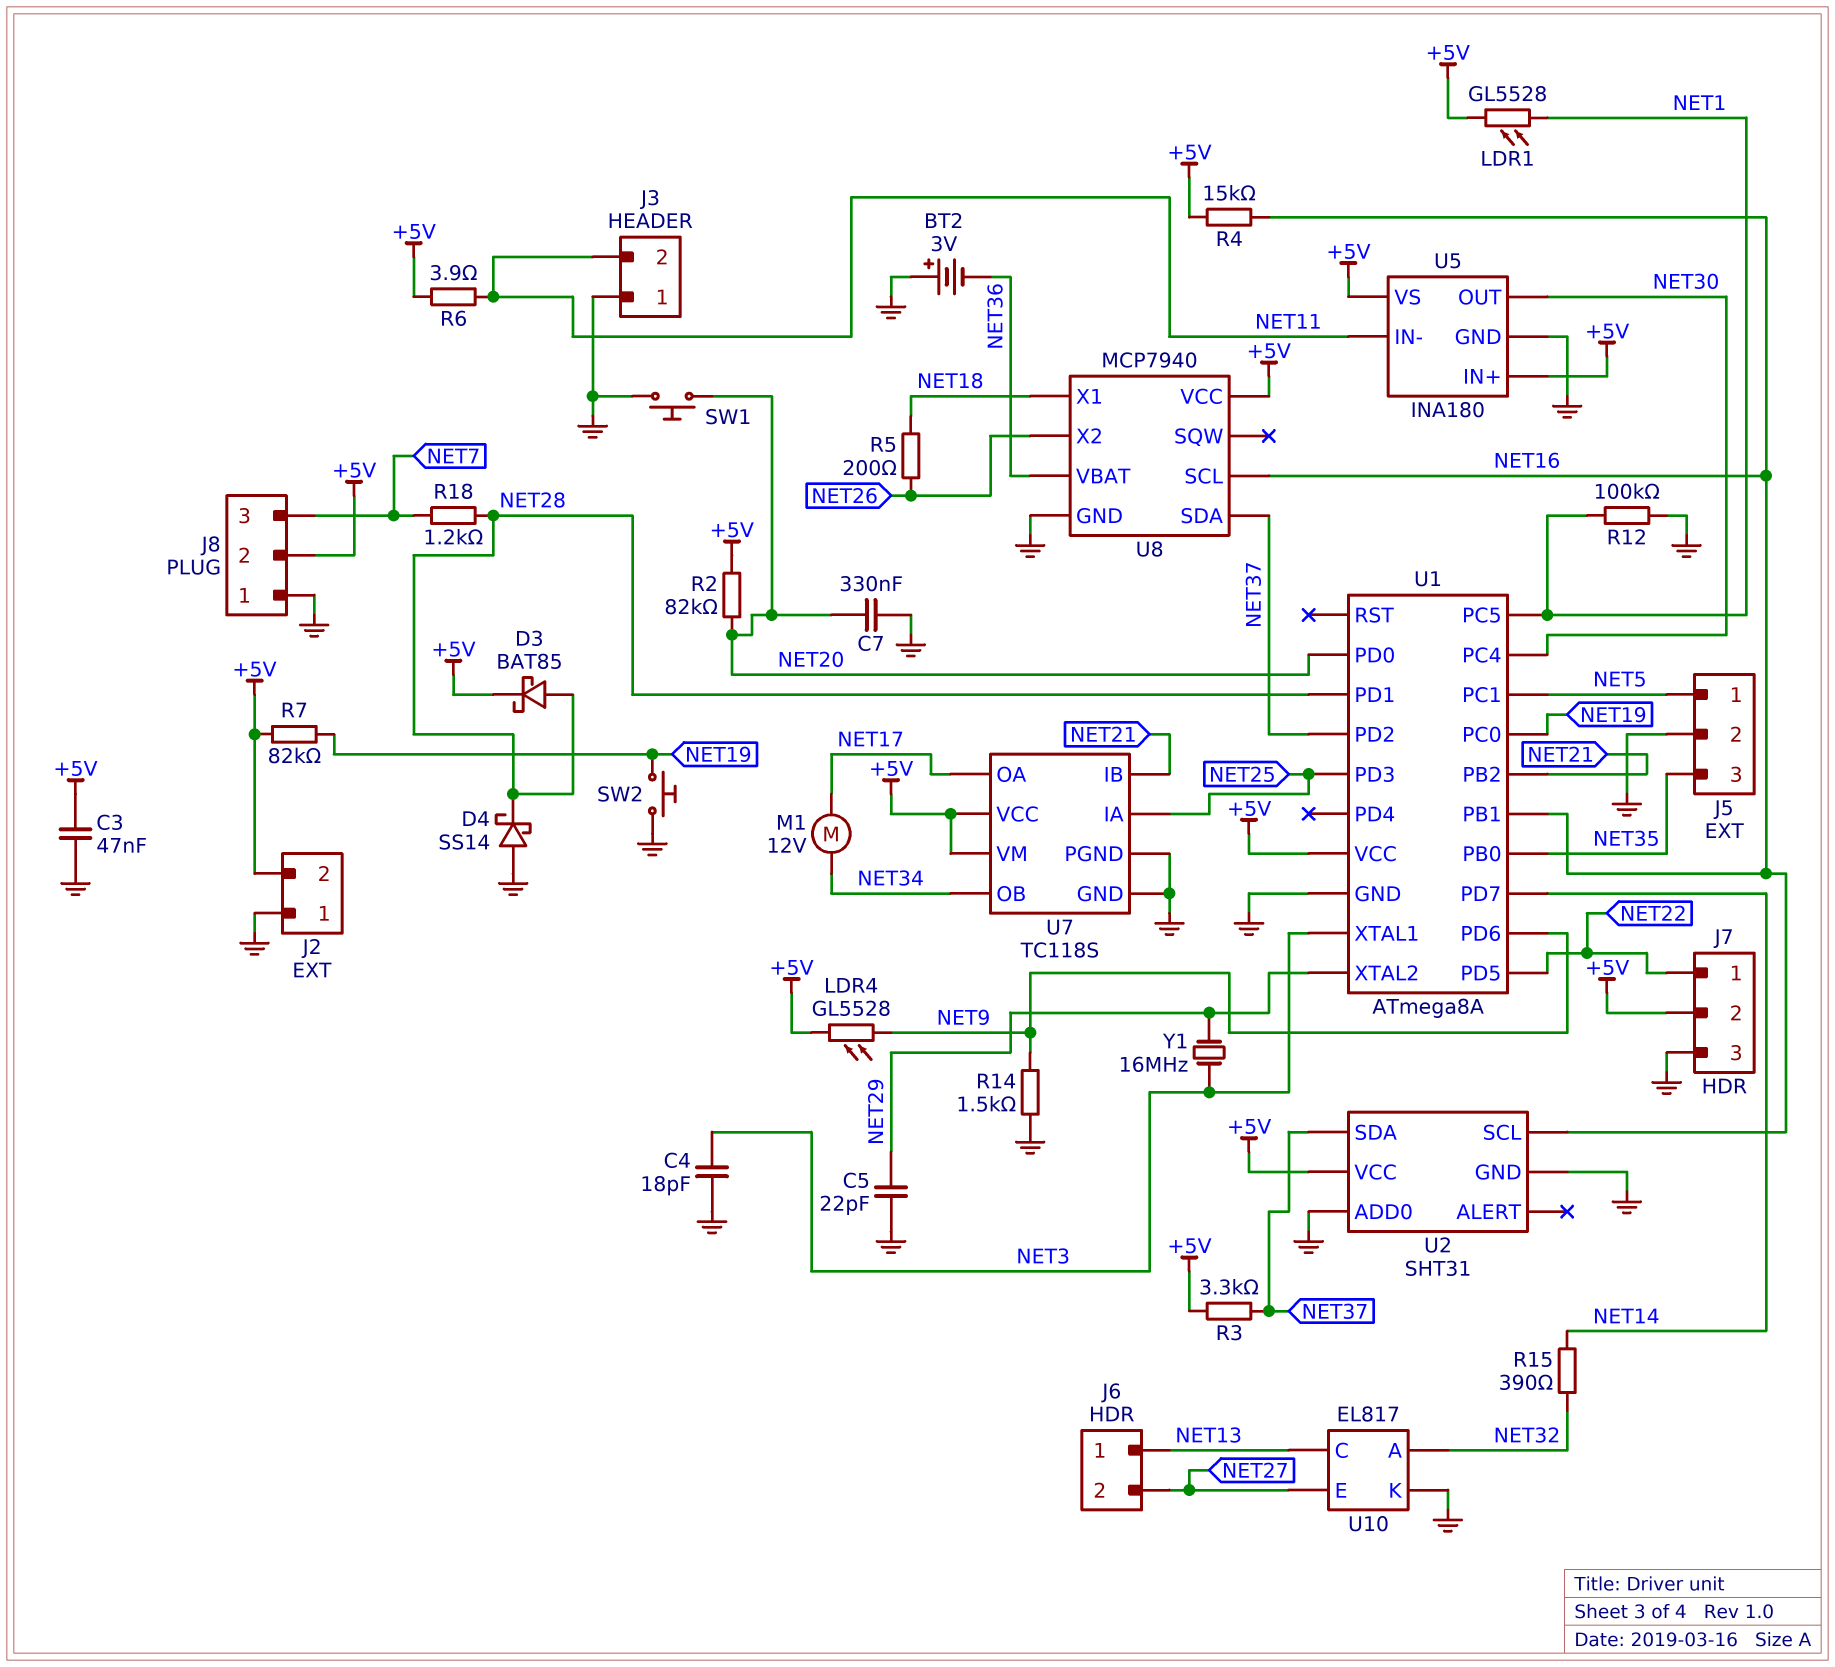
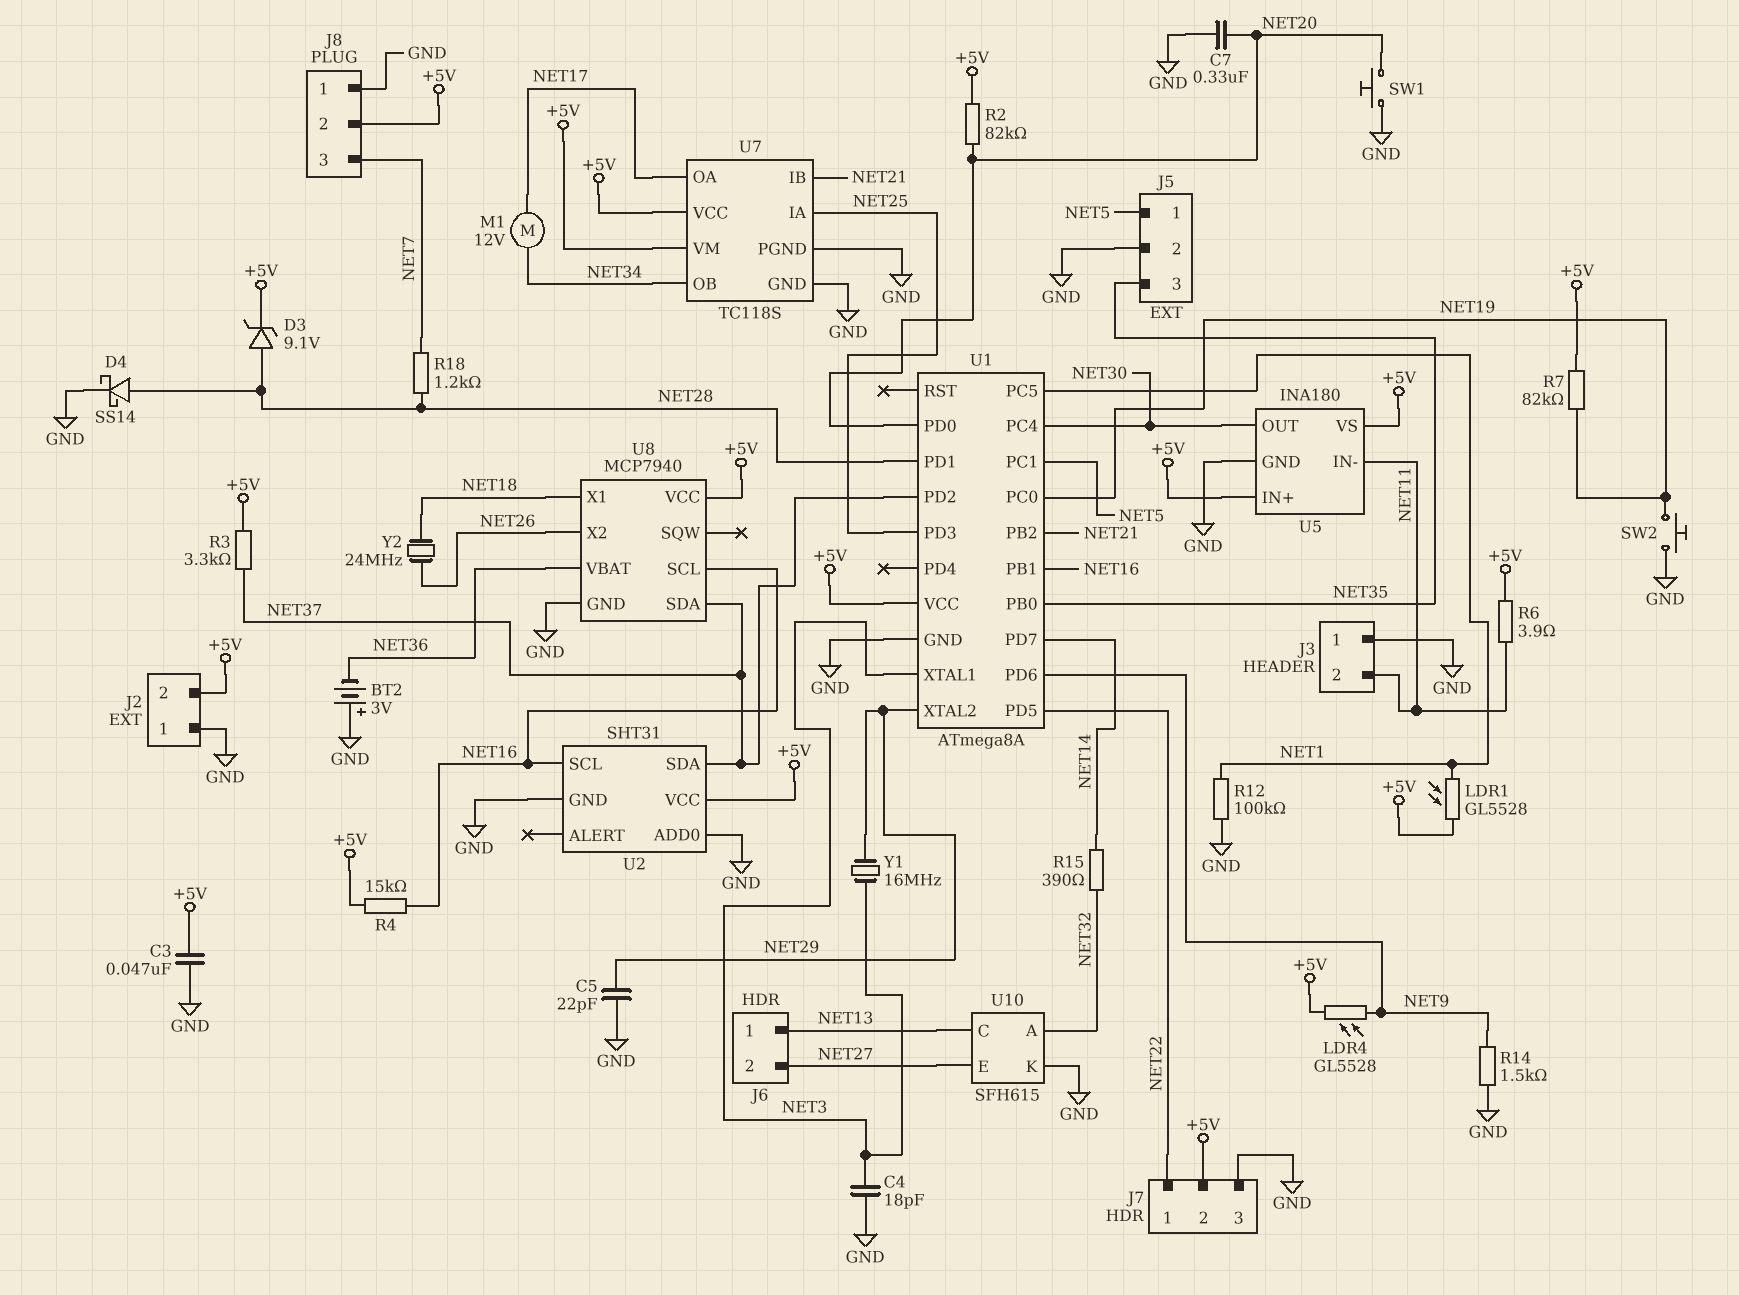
D3: schottky BAT85 (A NET28, K +5V) -> zener 9.1V (A NET28, K +5V)
D4: schottky SS14 (A GND, K NET28) -> schottky SS14 (A NET28, K GND)
R5: 200 (NET18, NET26) -> none
U10: EL817 -> SFH615
Y2: none -> 24MHz (NET18, NET26)

